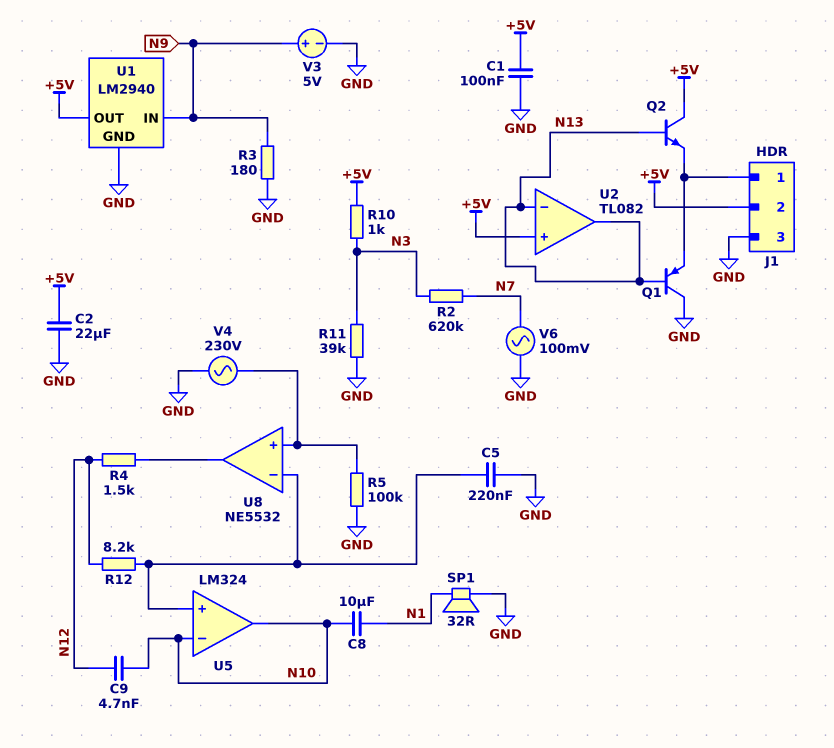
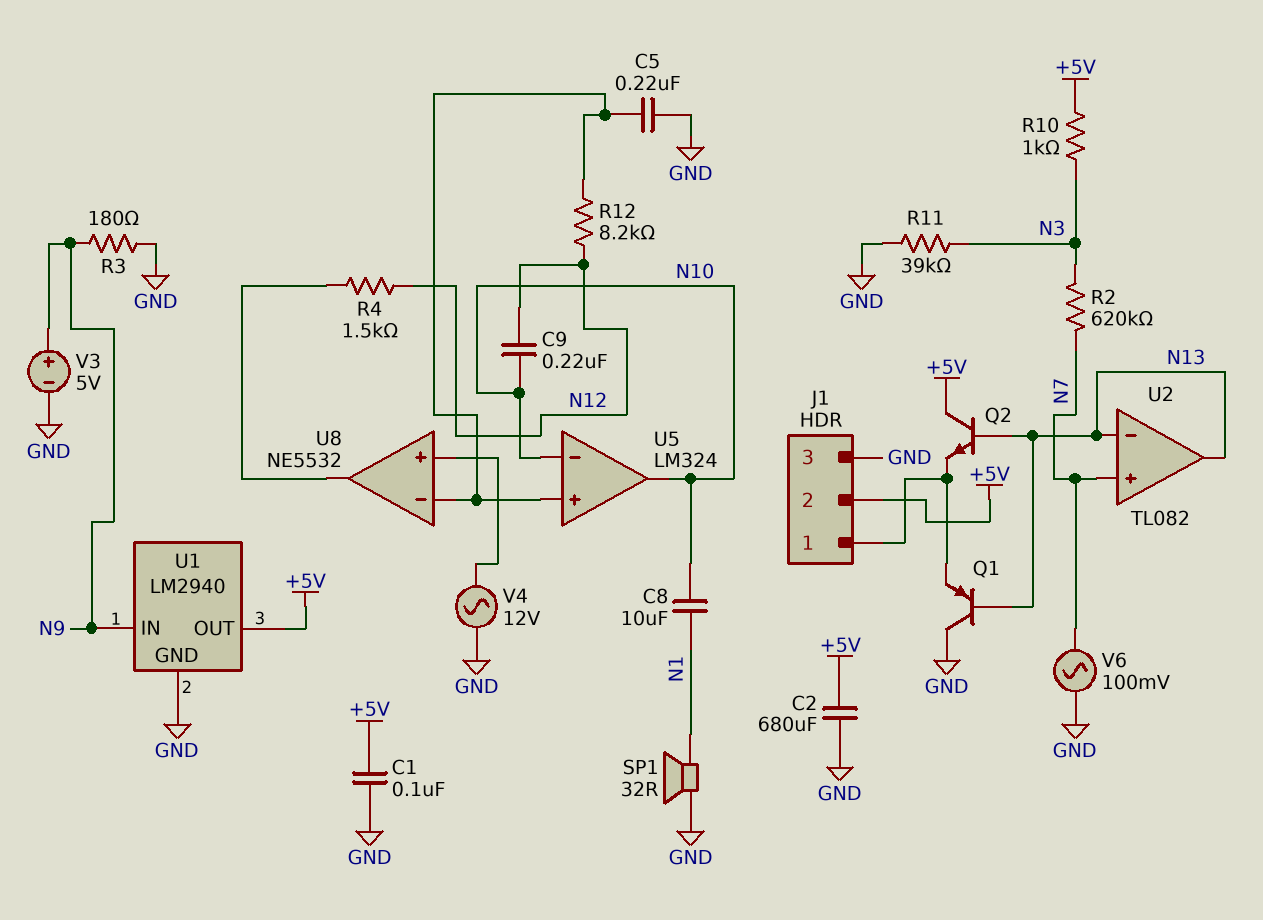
C2: 22uF (+5V, GND) -> 680uF (+5V, GND)
C9: 4.7nF (N10, N12) -> 220nF (N10, N12)
R5: 100k (GND, U8/in+) -> none
U2 pin in+: +5V -> N7
V4: AC 230V (GND, U8/in+) -> AC 12V (GND, U8/in+)

